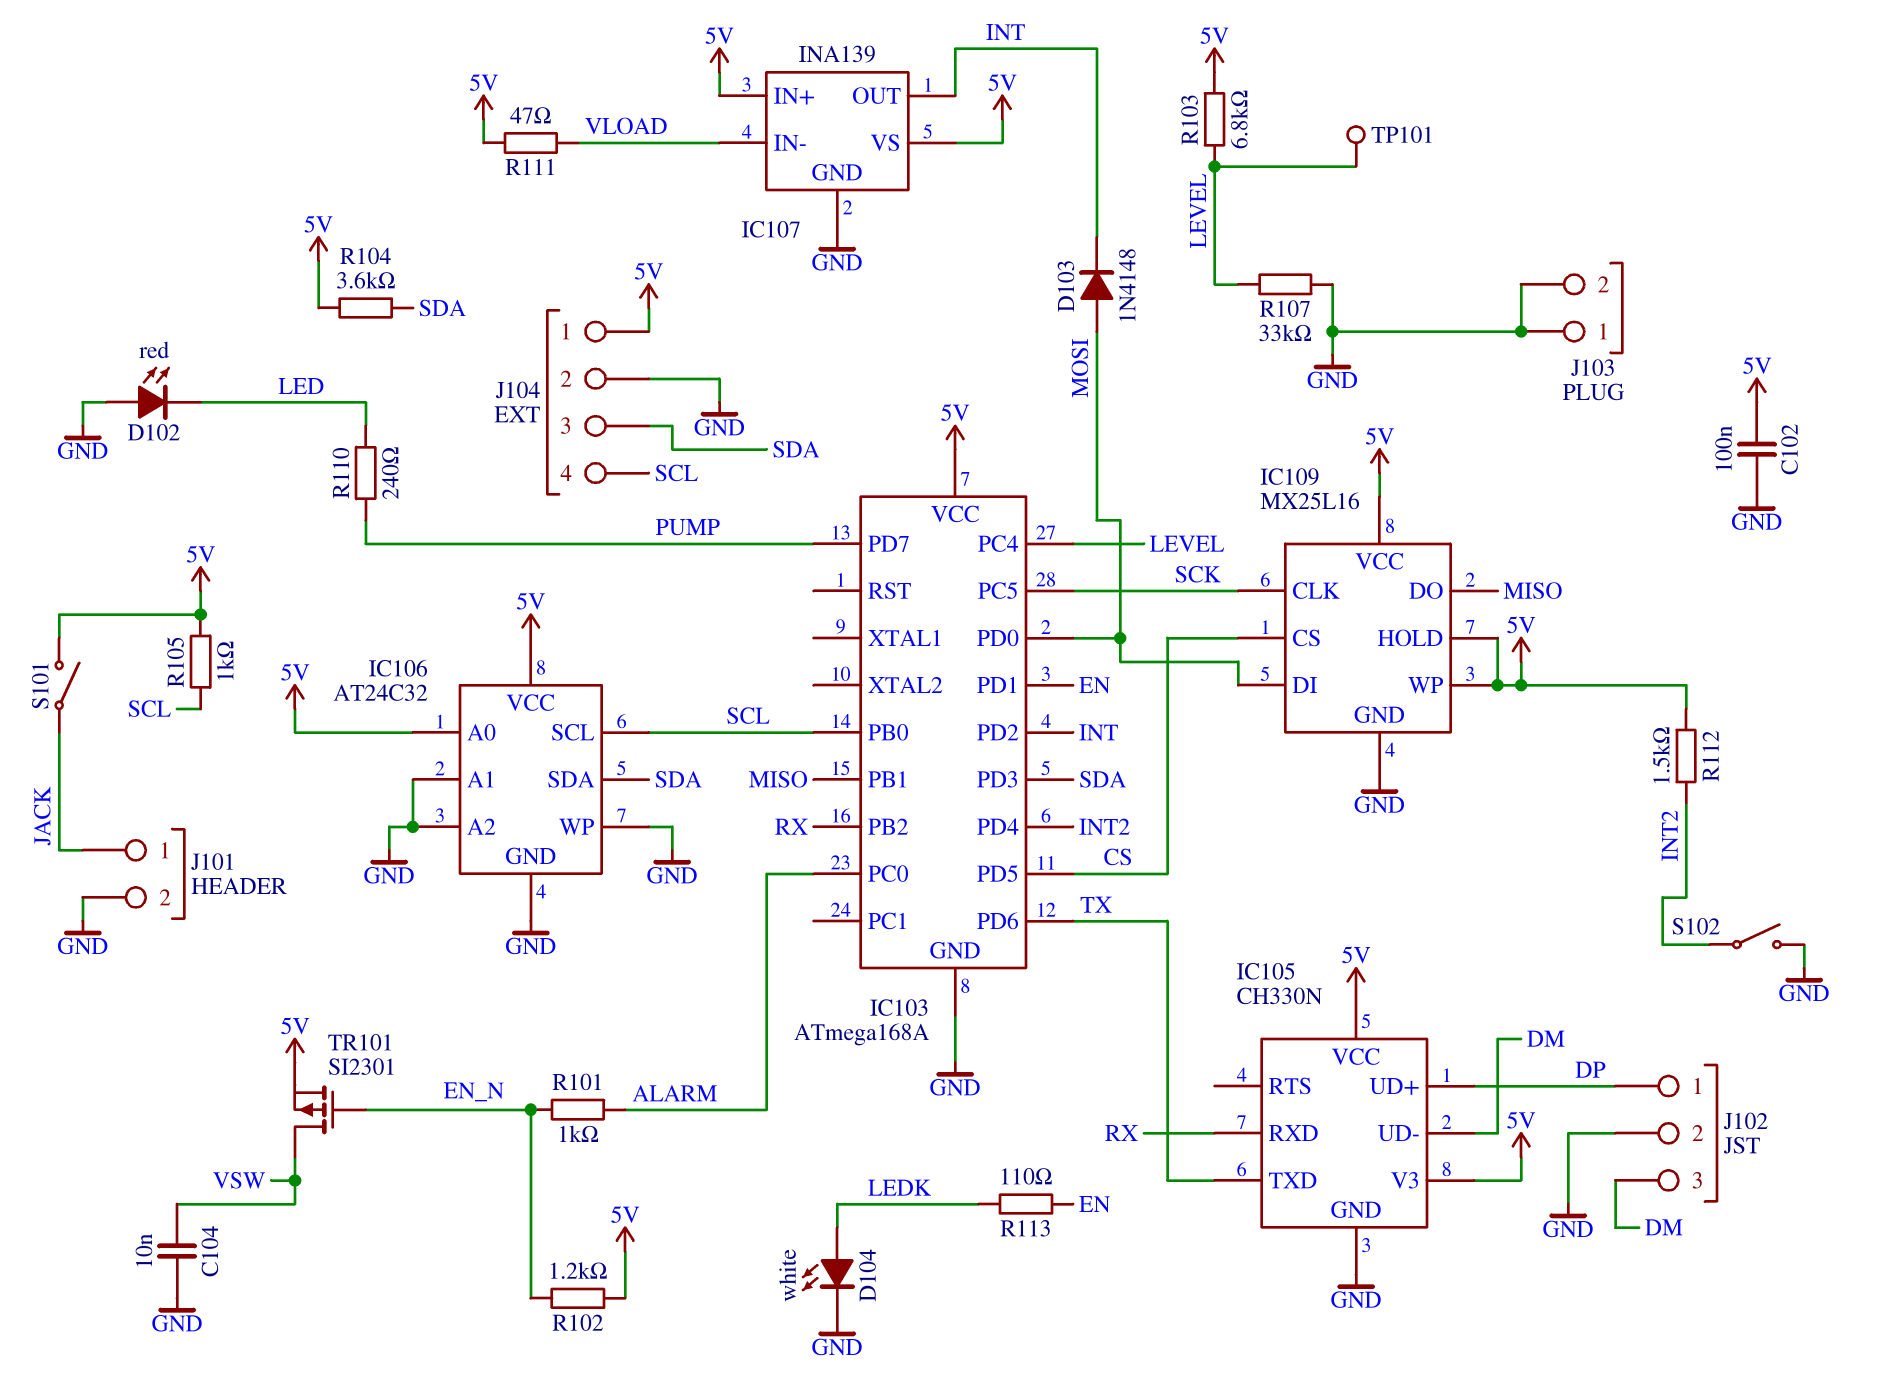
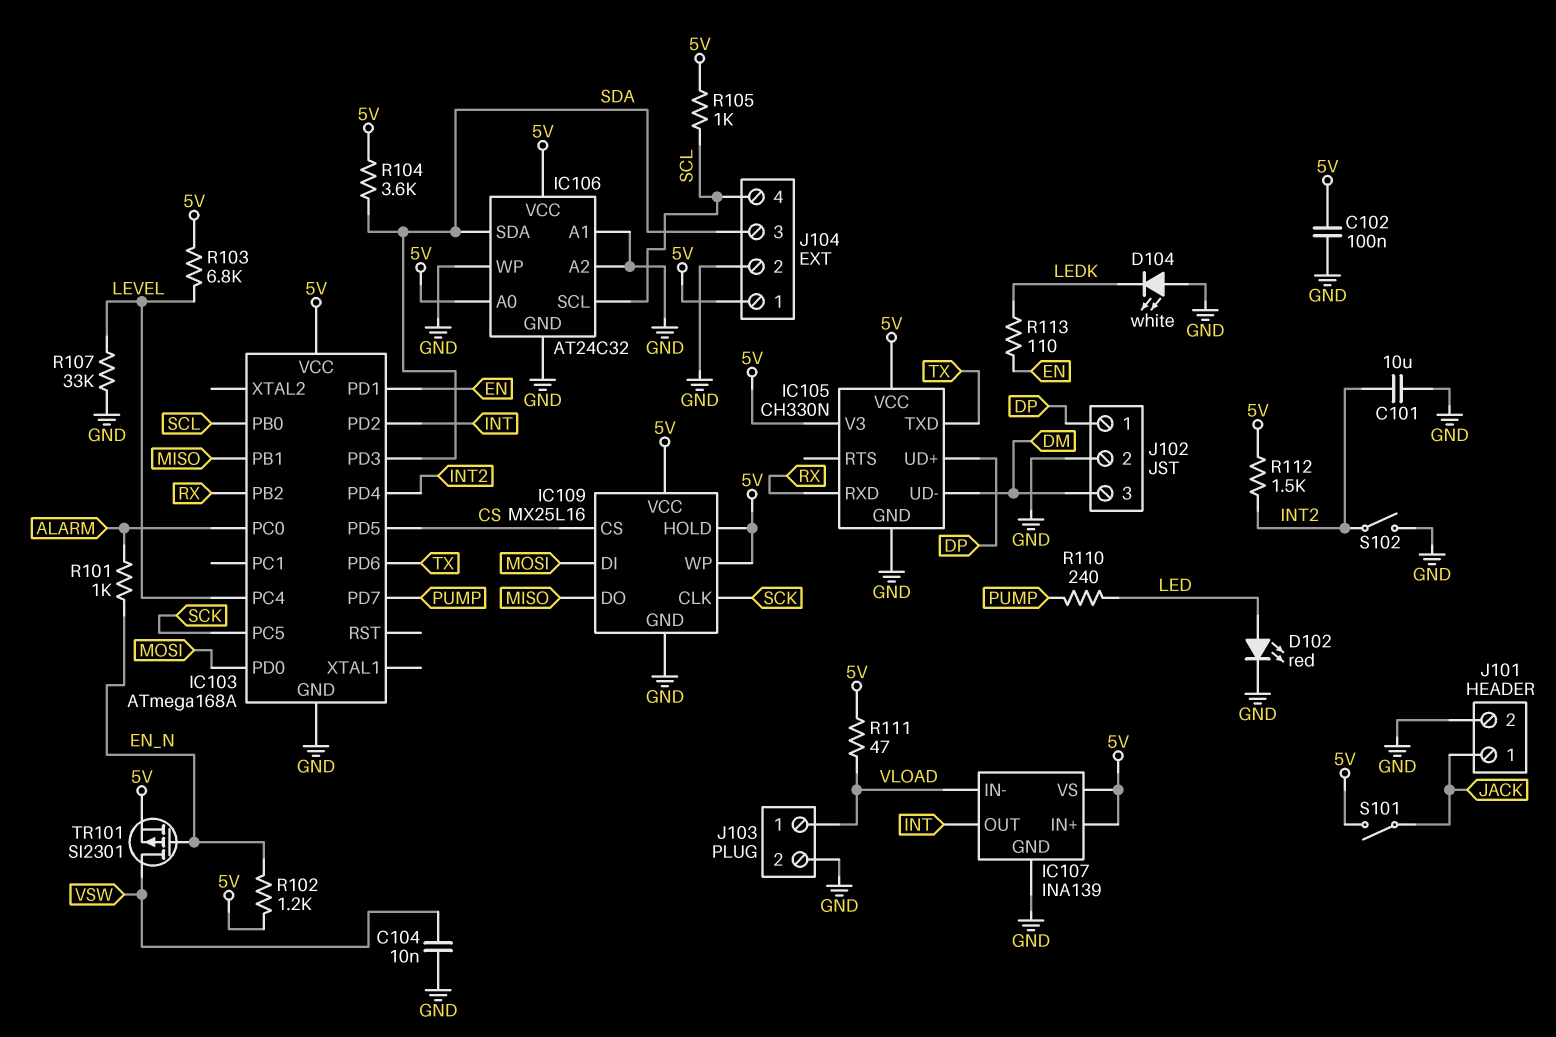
C101: none -> 10uF (GND, INT2)
D102: LED red (A GND, K LED) -> LED red (A LED, K GND)
D103: diode 1N4148 (A MOSI, K INT) -> none
D104: LED white (A LEDK, K GND) -> LED white (A GND, K LEDK)
J103 pin 1: GND -> VLOAD
TP101: test point (LEVEL) -> none

